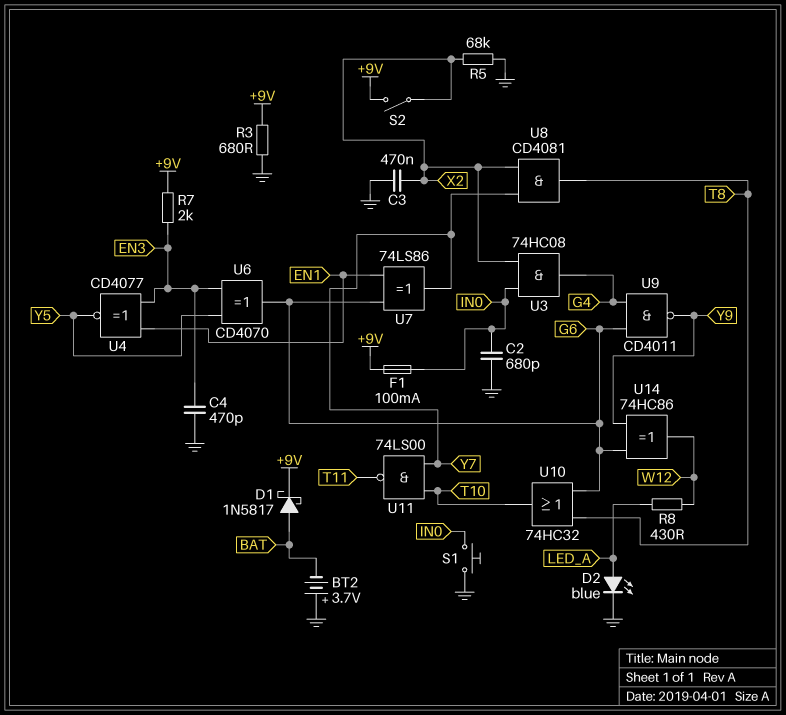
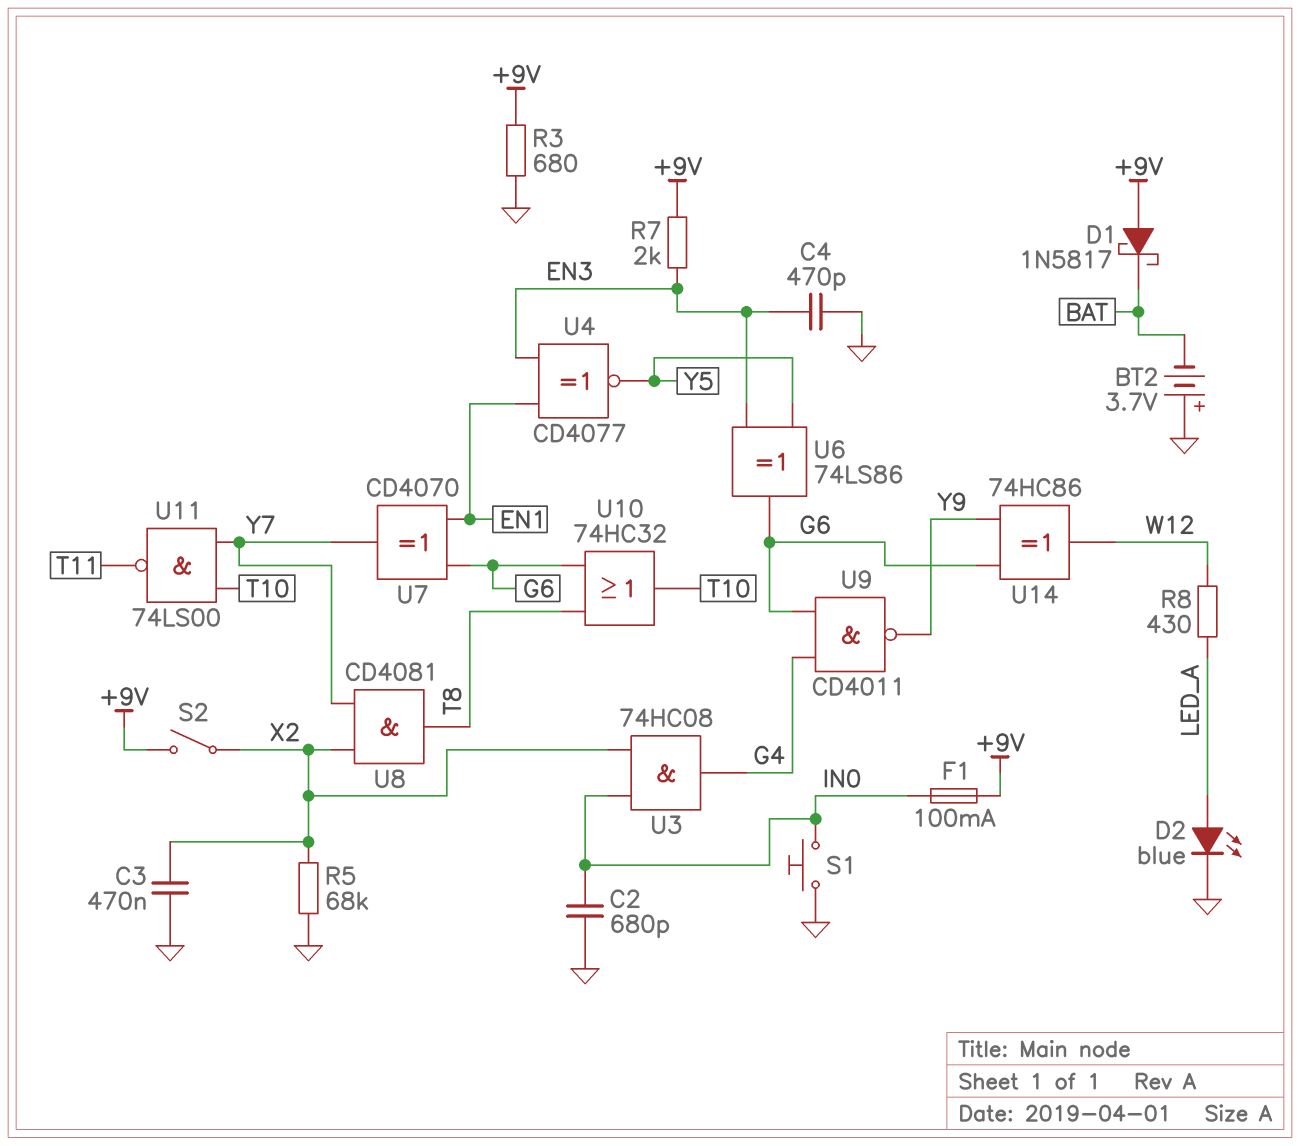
D1: schottky 1N5817 (A BAT, K +9V) -> schottky 1N5817 (A +9V, K BAT)
U6: XOR CD4070 (in EN3, in Y5, out G6) -> XOR 74LS86 (in EN3, in Y5, out G6)
U7: XOR 74LS86 (in EN1, in G6, out Y7) -> XOR CD4070 (in EN1, in G6, out Y7)

